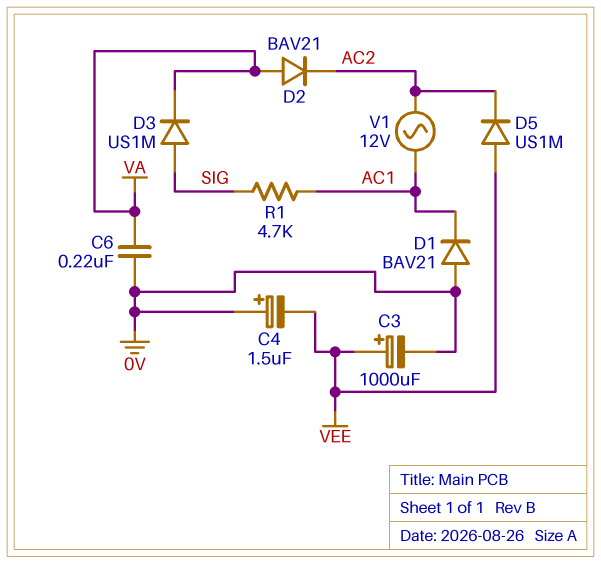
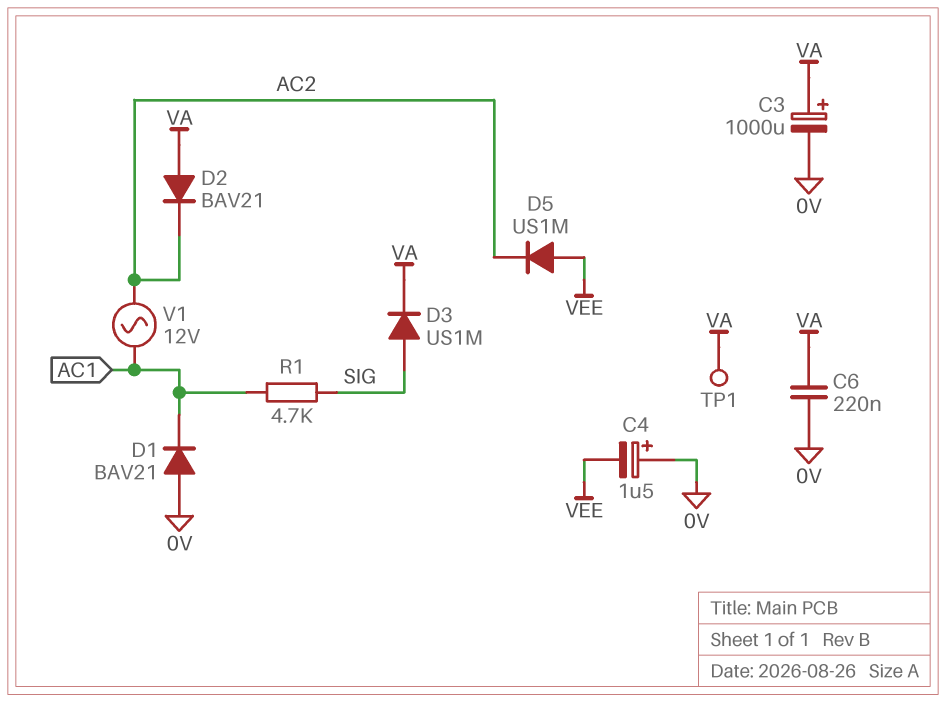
C3: 1000uF (plus VEE, minus 0V) -> 1000uF (plus VA, minus 0V)
TP1: none -> test point (VA)

